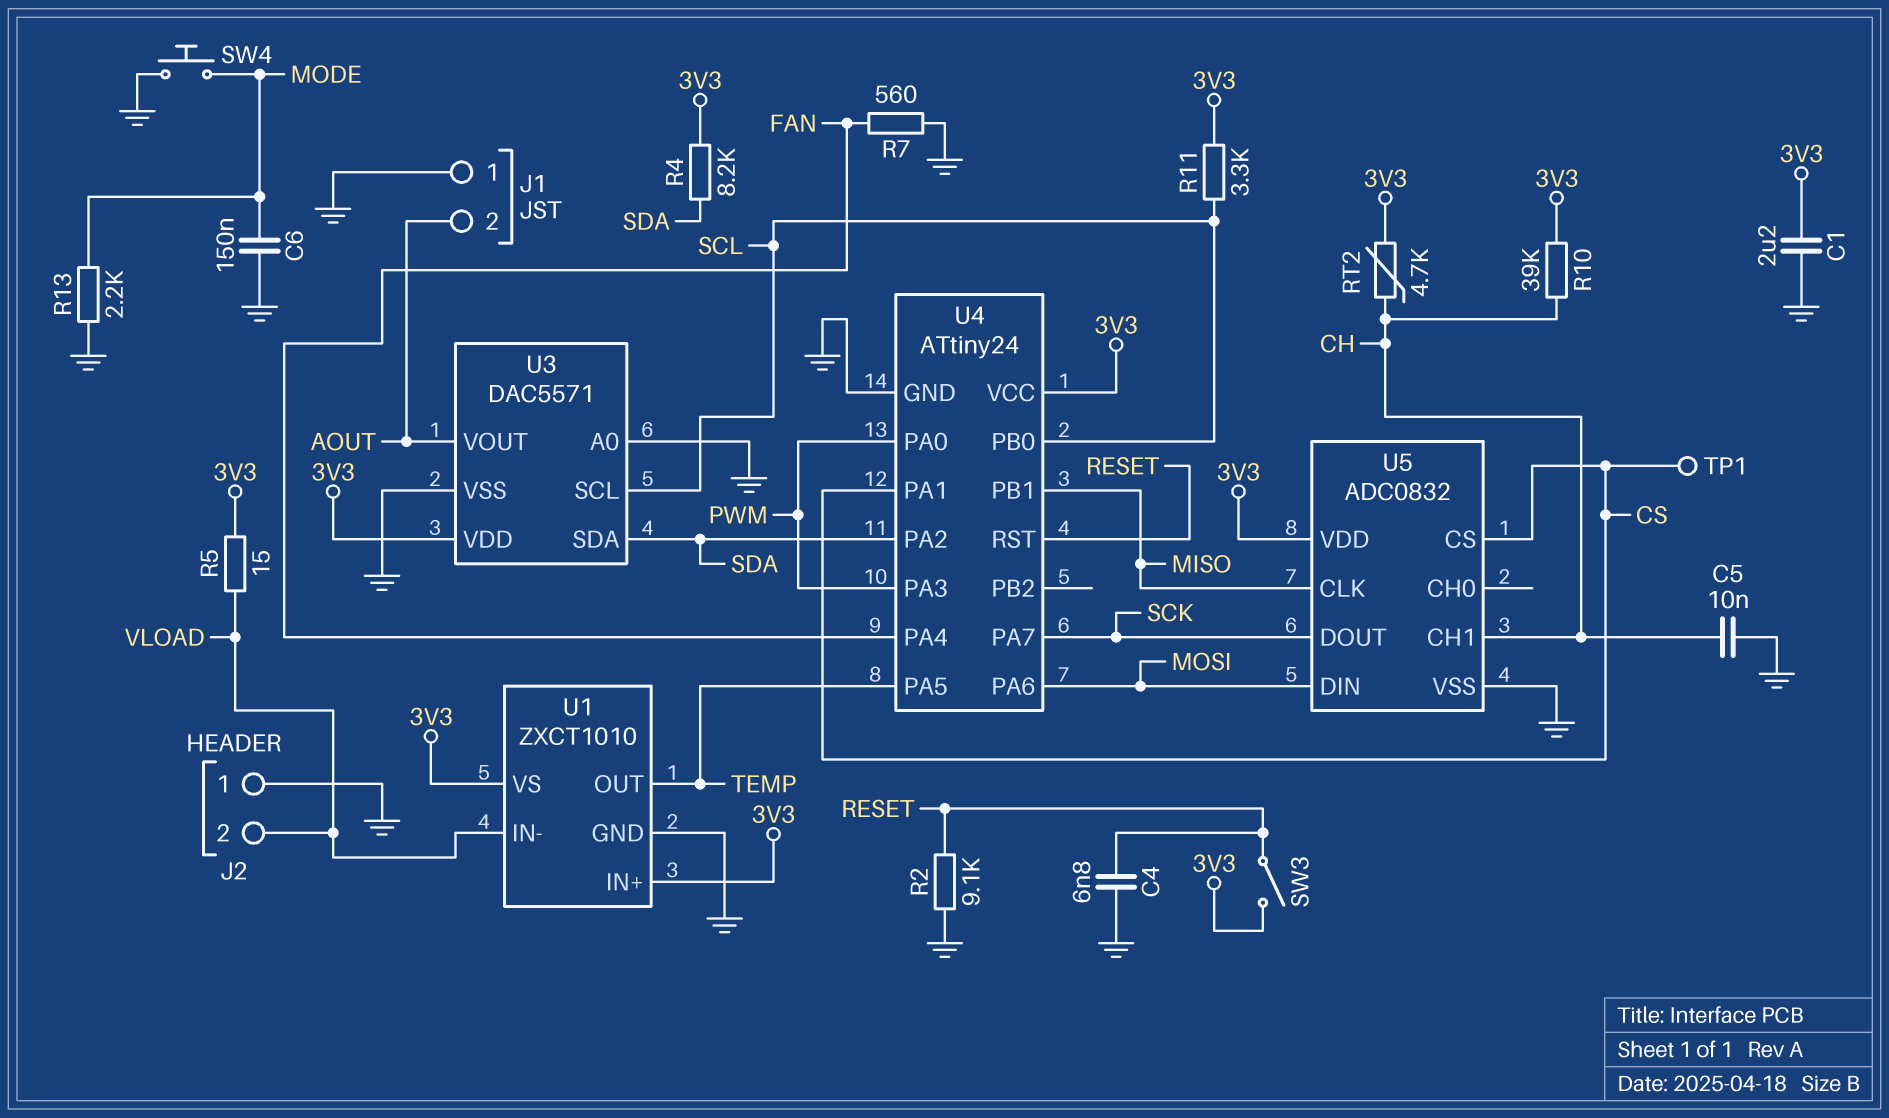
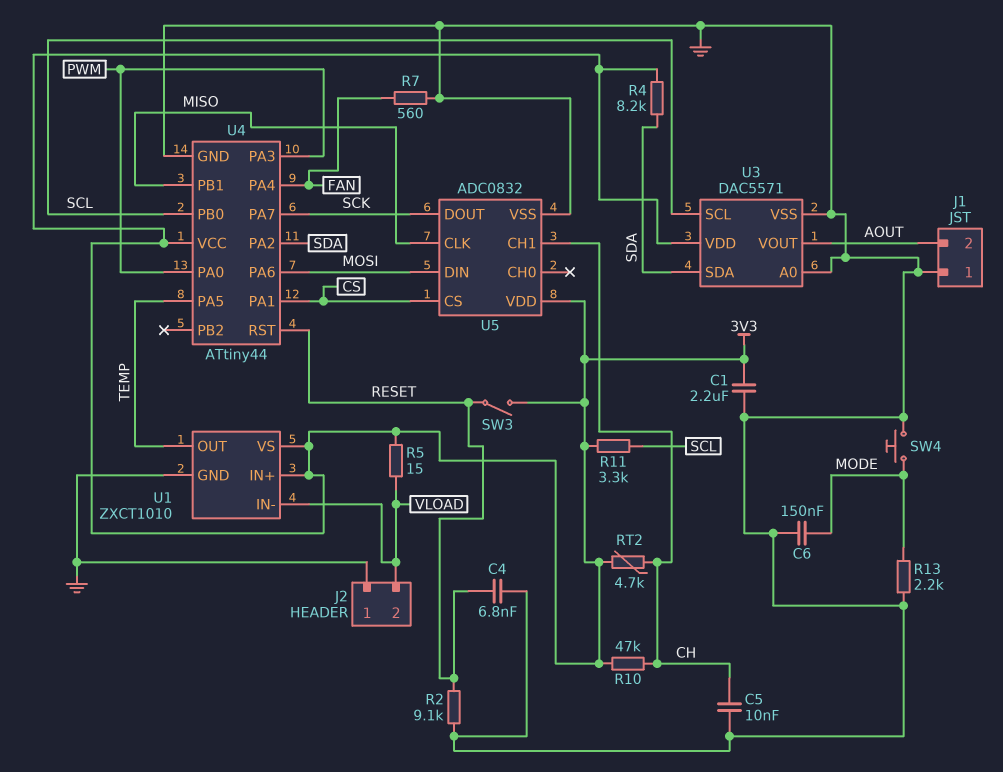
R10: 39k (3V3, CH) -> 47k (3V3, CH)
TP1: test point (CS) -> none
U4: ATtiny24 -> ATtiny44

